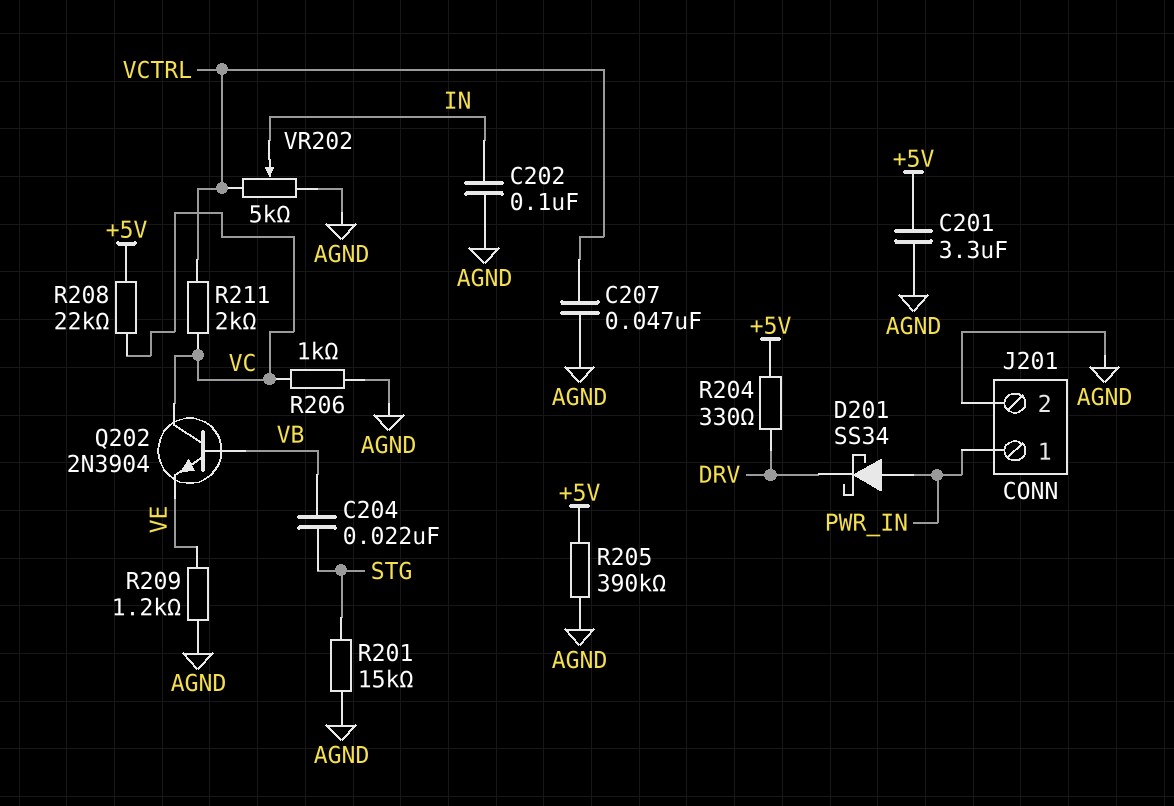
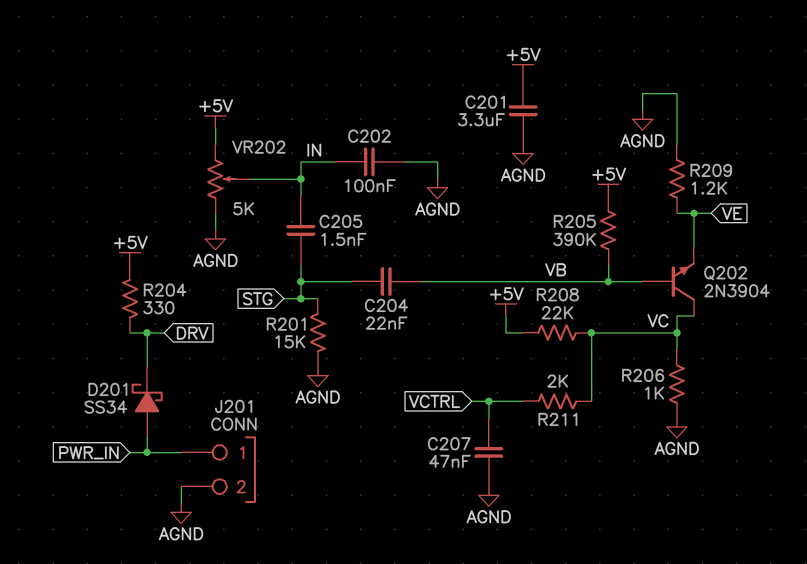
C205: none -> 1.5nF (IN, STG)
R205: 390k (+5V, AGND) -> 390k (+5V, VB)
VR202: 5k (AGND, VCTRL, wiper IN) -> 5k (+5V, AGND, wiper IN)

